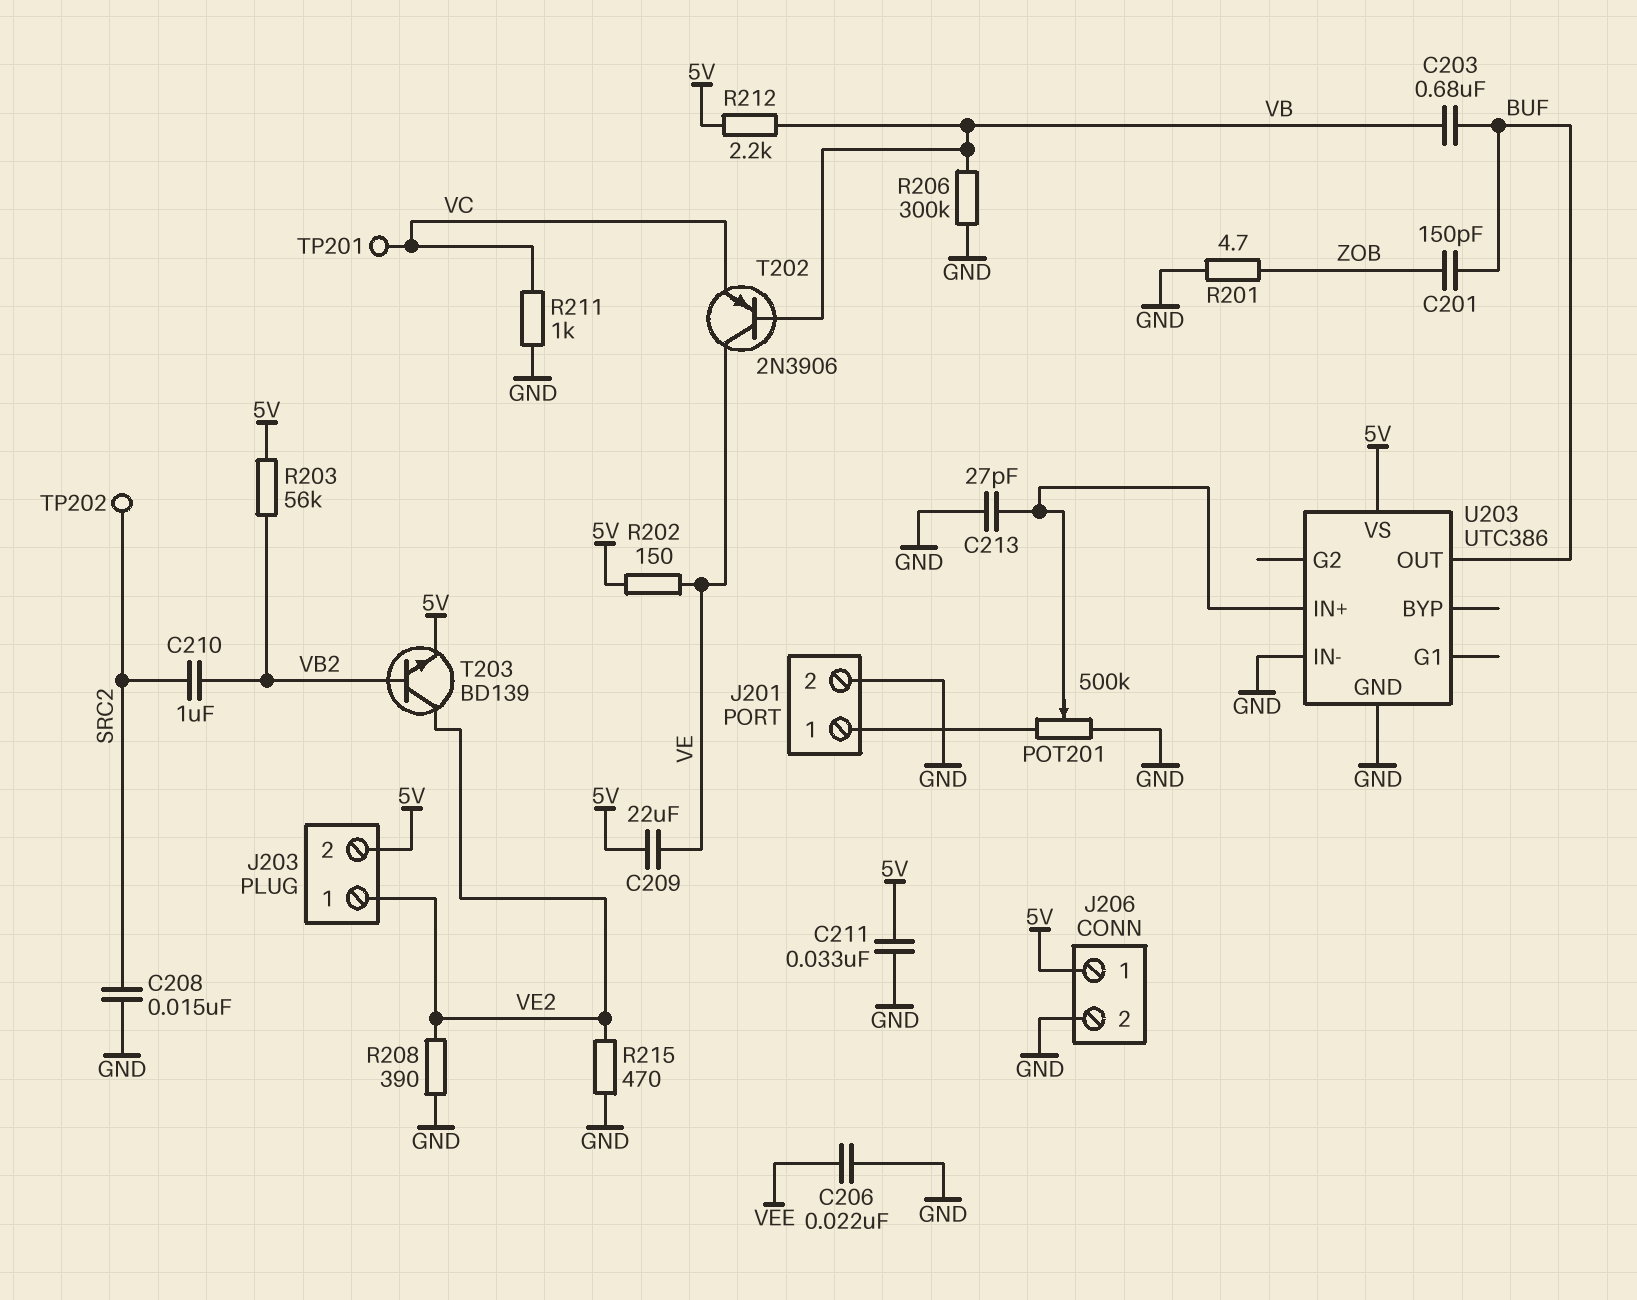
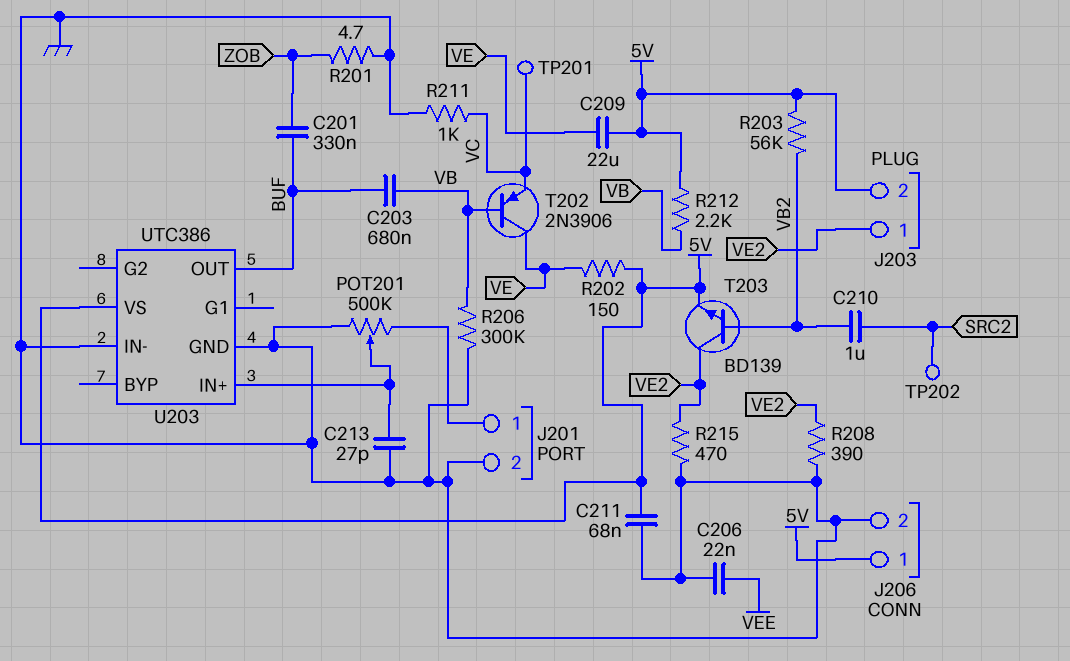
C201: 150pF (BUF, ZOB) -> 330nF (BUF, ZOB)
C208: 15nF (GND, SRC2) -> none
C211: 33nF (5V, GND) -> 68nF (5V, GND)

